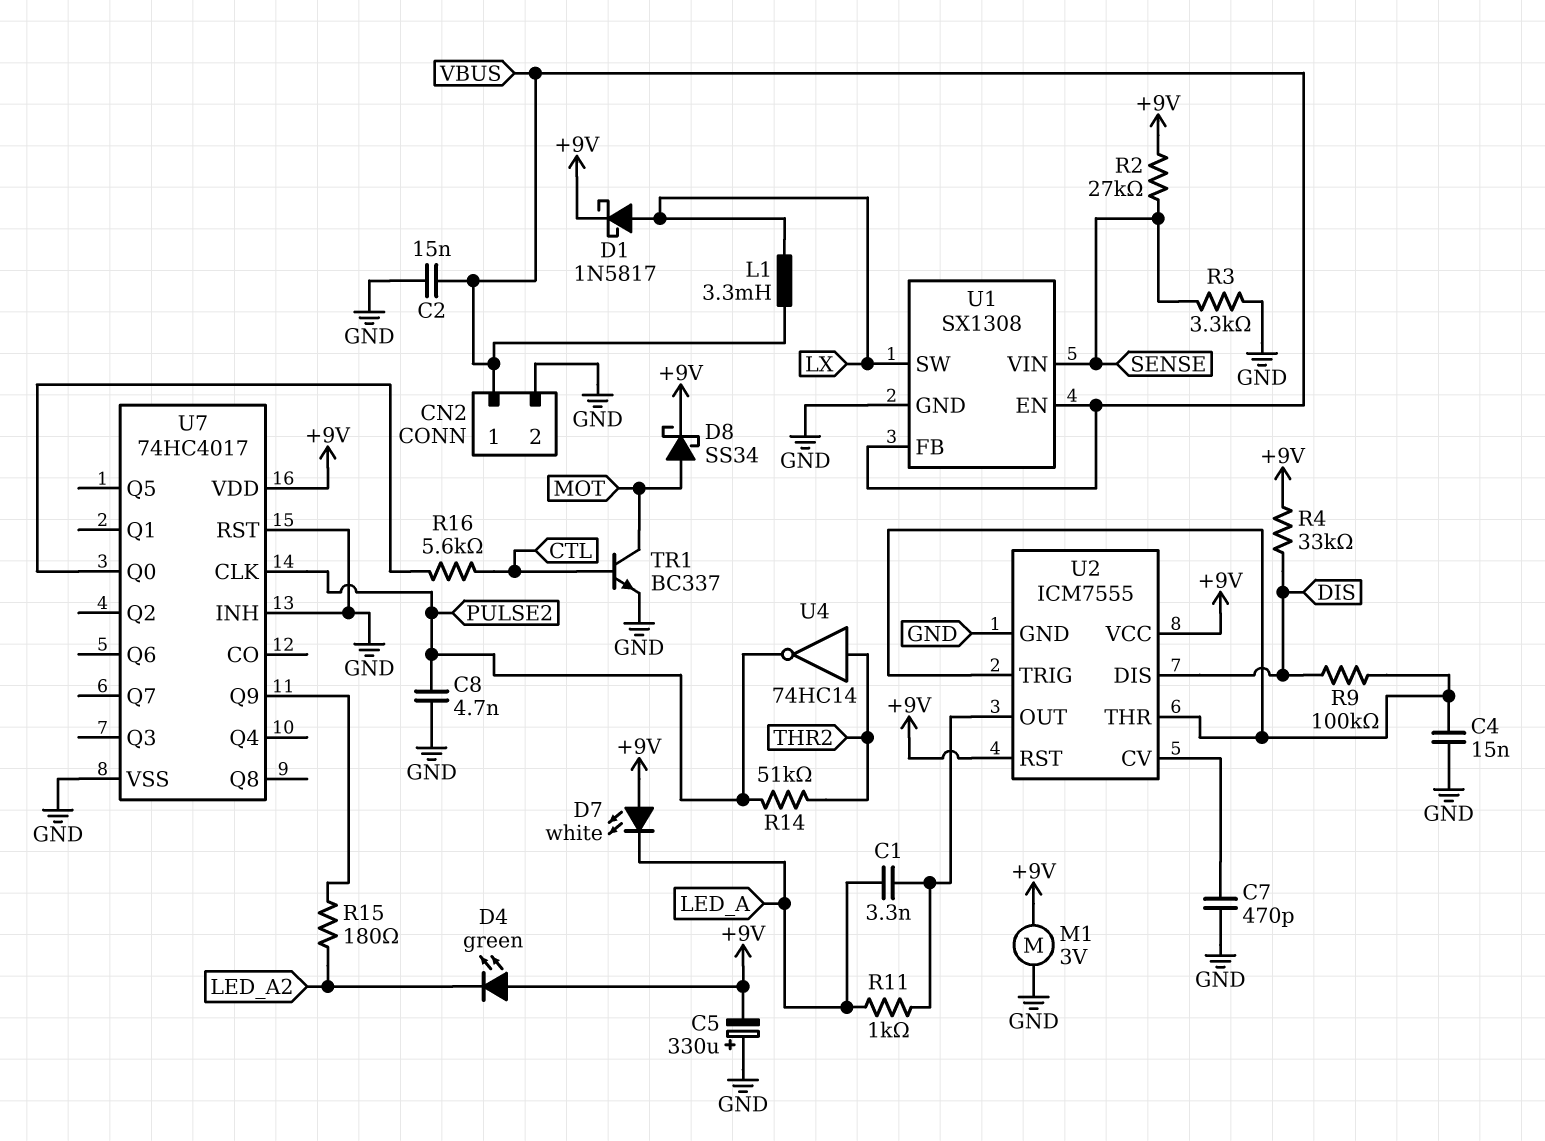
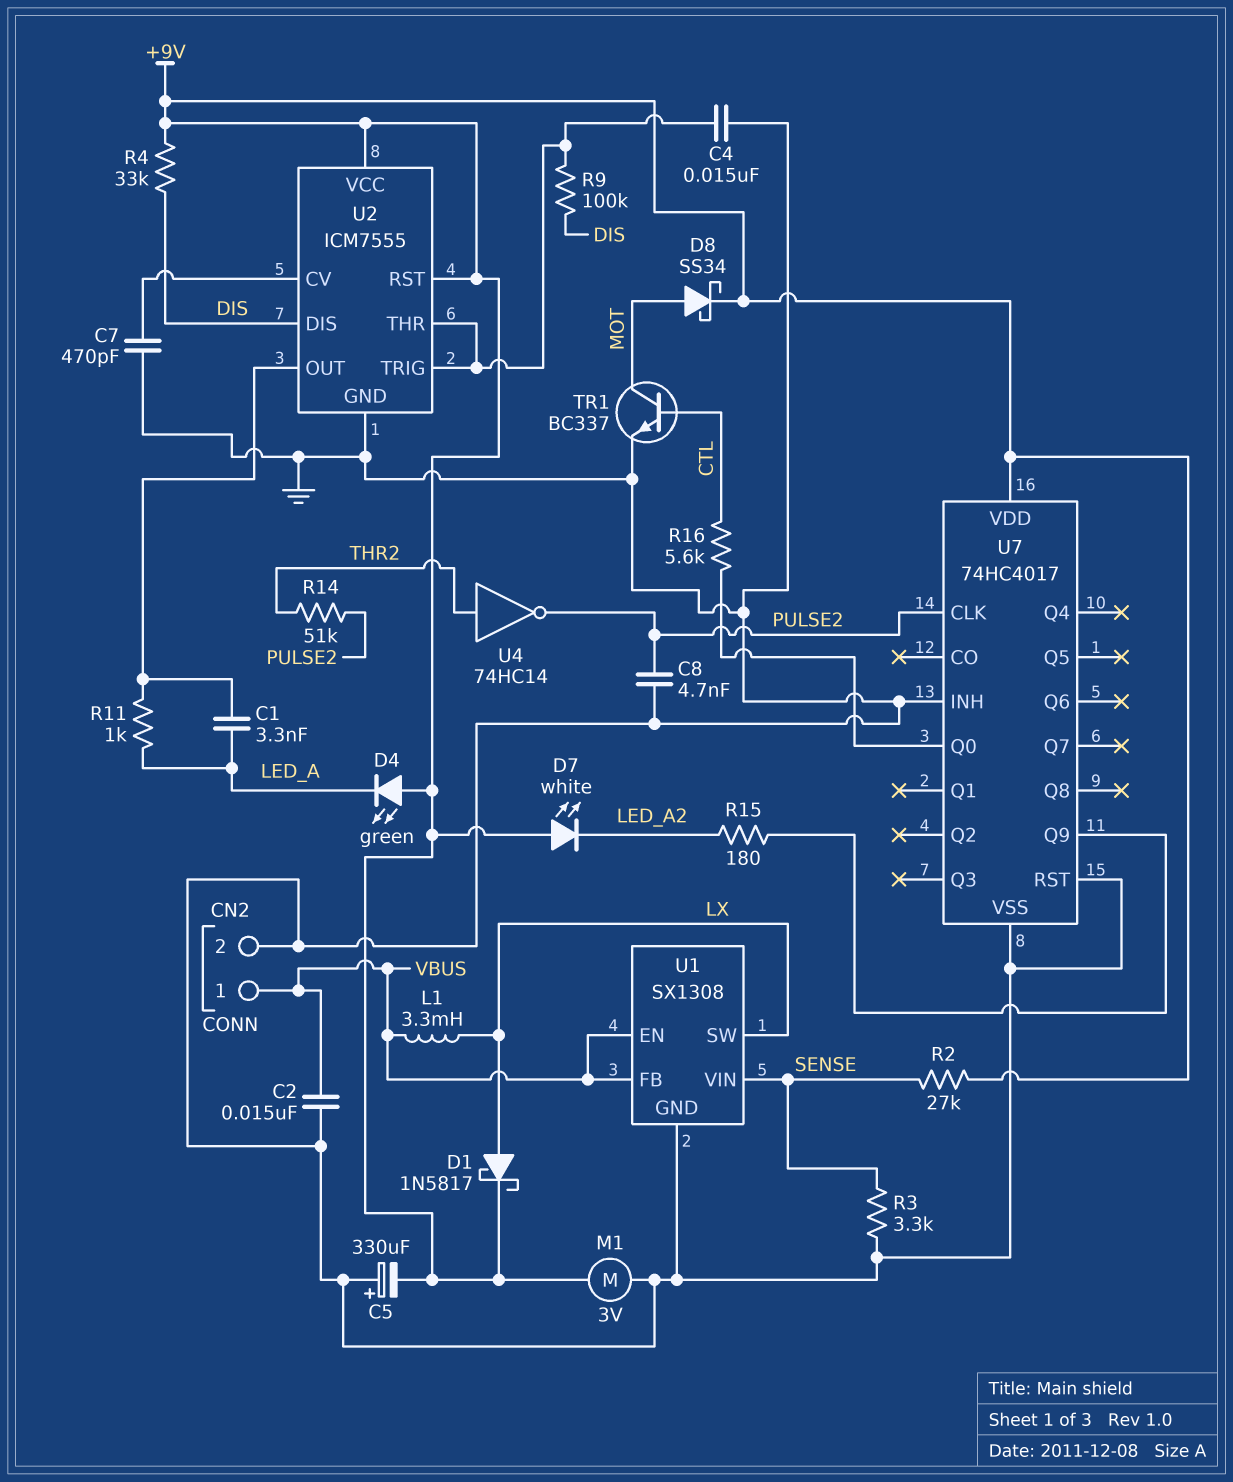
D4: LED green (A +9V, K LED_A2) -> LED green (A +9V, K LED_A)
D7: LED white (A +9V, K LED_A) -> LED white (A +9V, K LED_A2)

